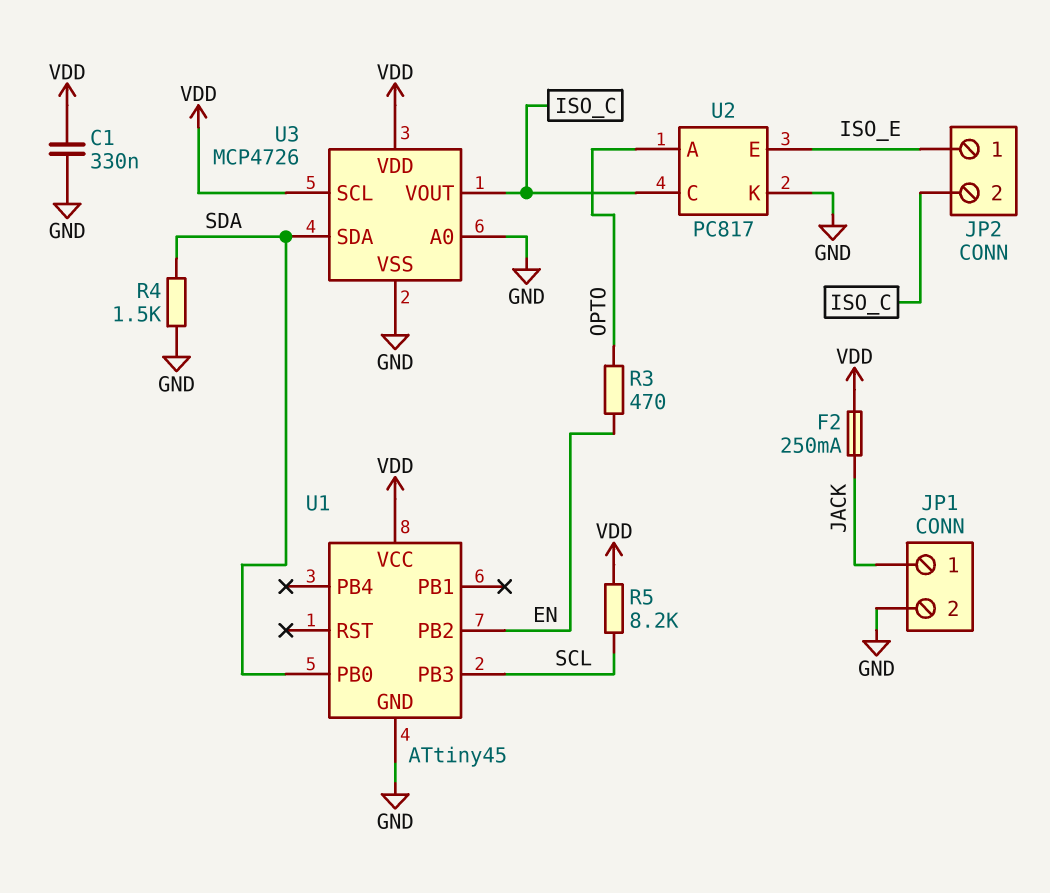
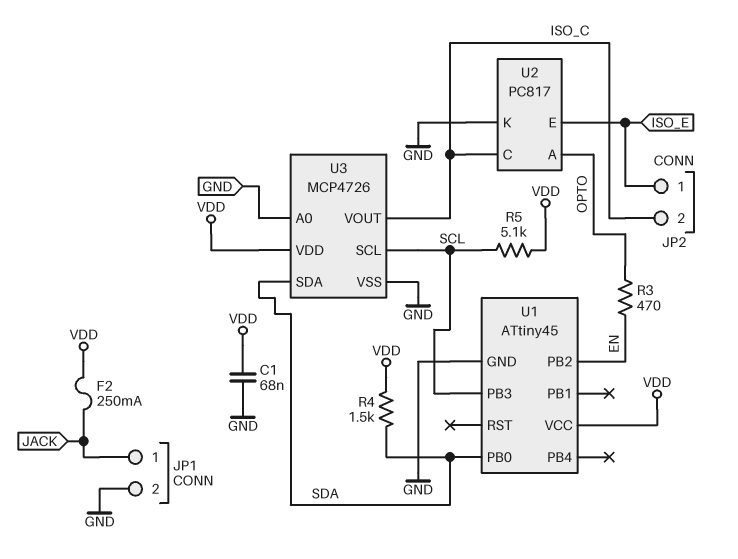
C1: 330nF (GND, VDD) -> 68nF (GND, VDD)
R4: 1.5k (GND, SDA) -> 1.5k (SDA, VDD)
R5: 8.2k (SCL, VDD) -> 5.1k (SCL, VDD)
U3 pin SCL: VDD -> SCL

